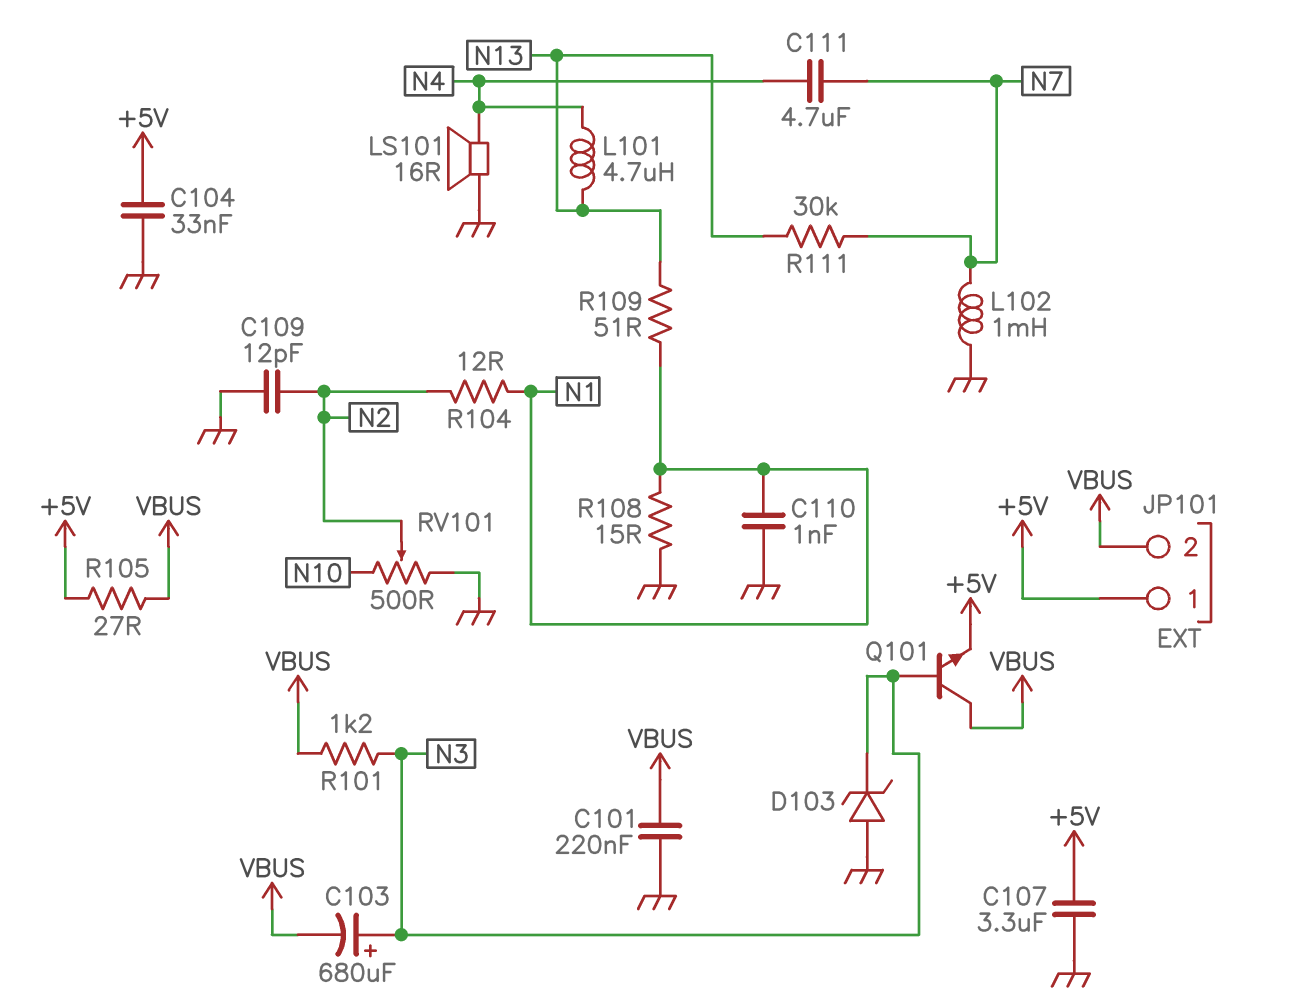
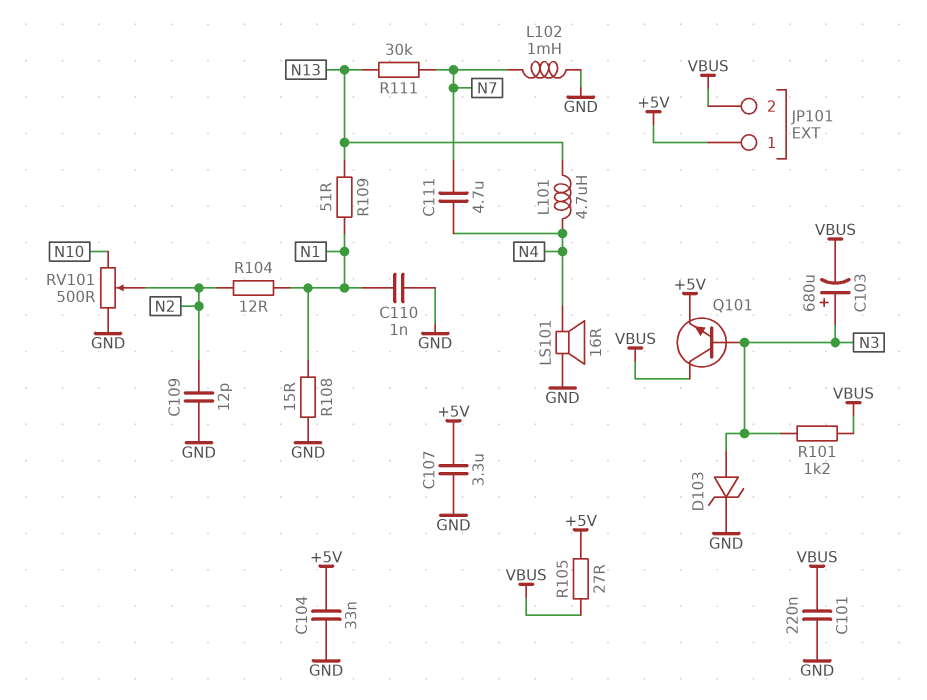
D103: zener (A GND, K N3) -> zener (A N3, K GND)

